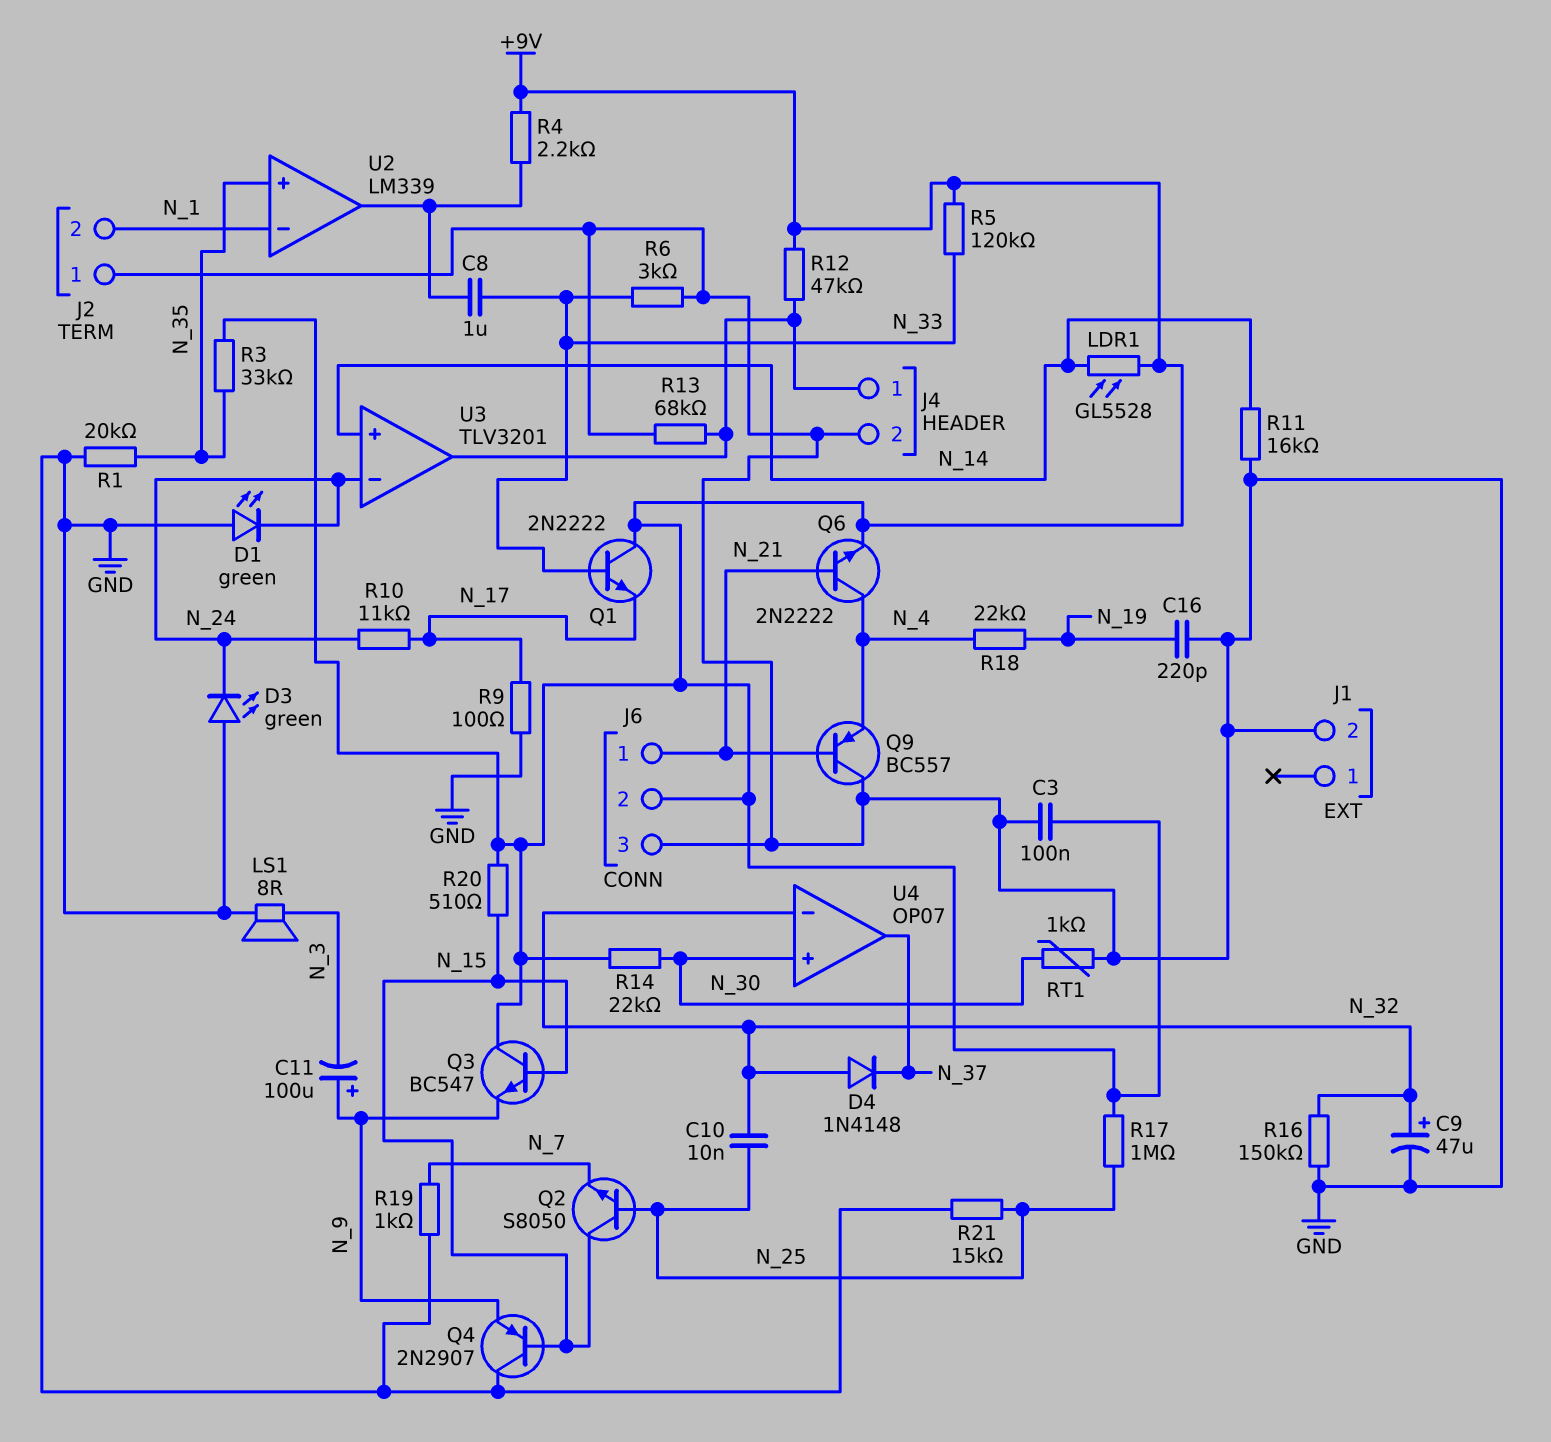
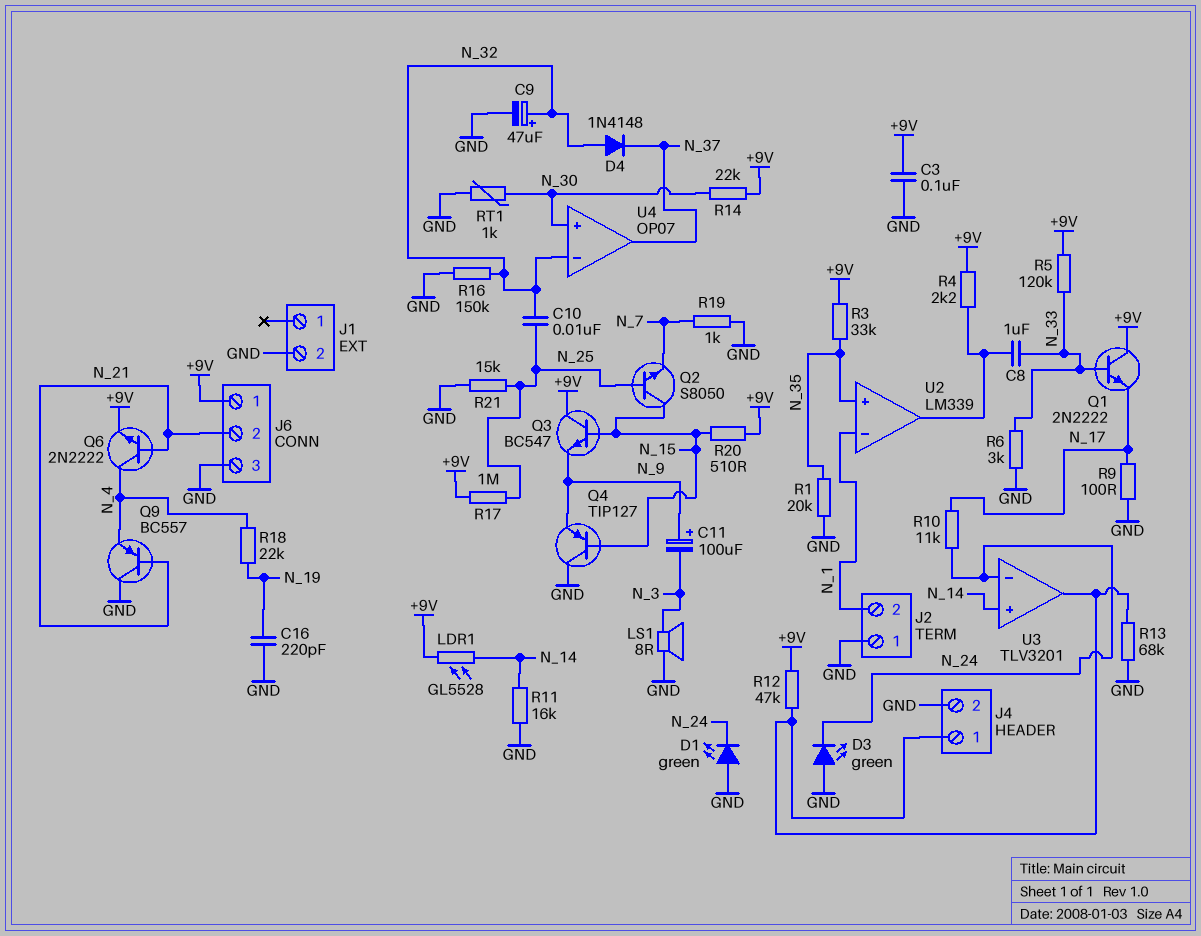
J6 pin 1: N_21 -> +9V
J6 pin 2: +9V -> N_21
Q4: PNP 2N2907 (B N_15, C GND, E N_9) -> PNP TIP127 (B N_15, C GND, E N_9)

